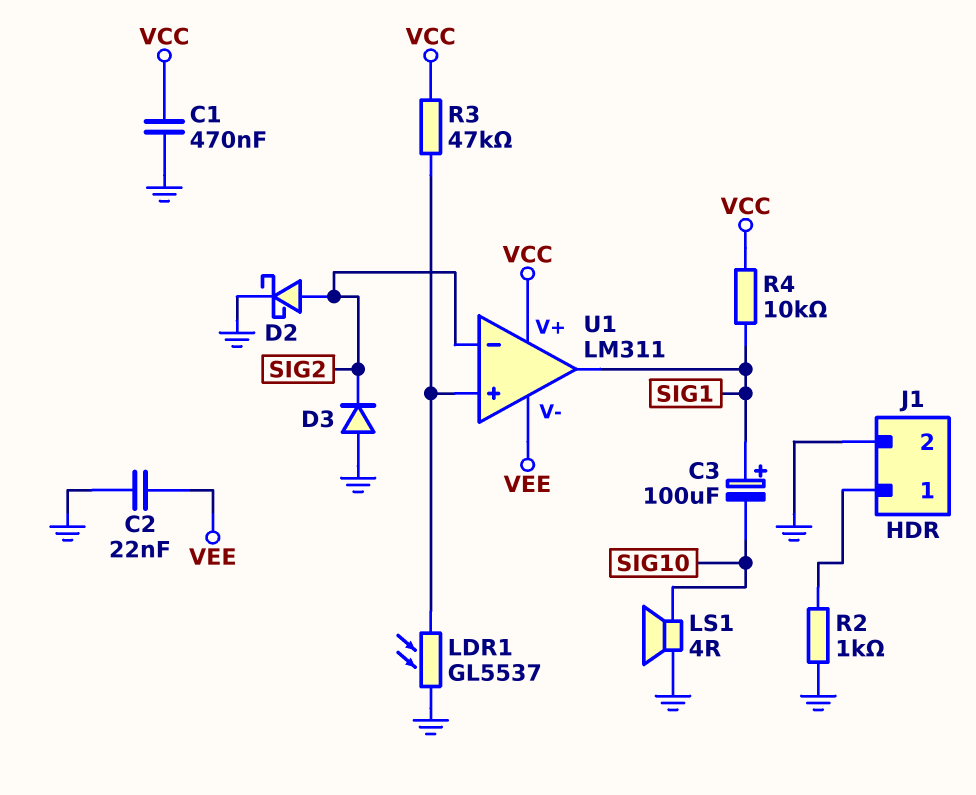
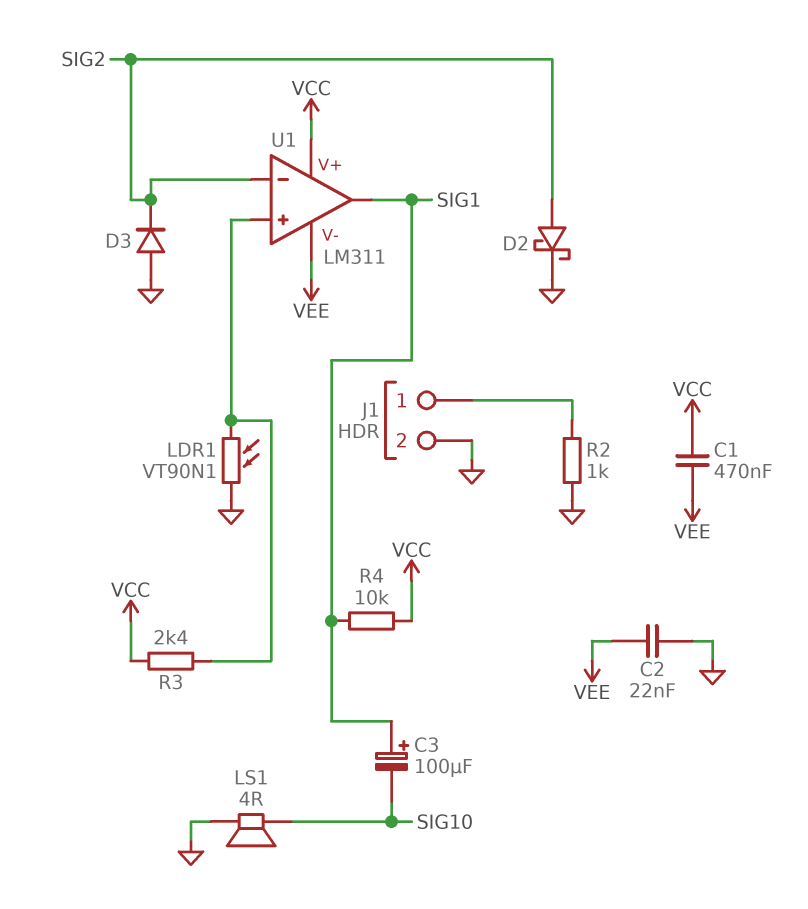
C1: 470nF (GND, VCC) -> 470nF (VCC, VEE)
LDR1: GL5537 (GND, U1/in+) -> VT90N1 (GND, U1/in+)
R3: 47k (U1/in+, VCC) -> 2.4k (U1/in+, VCC)

